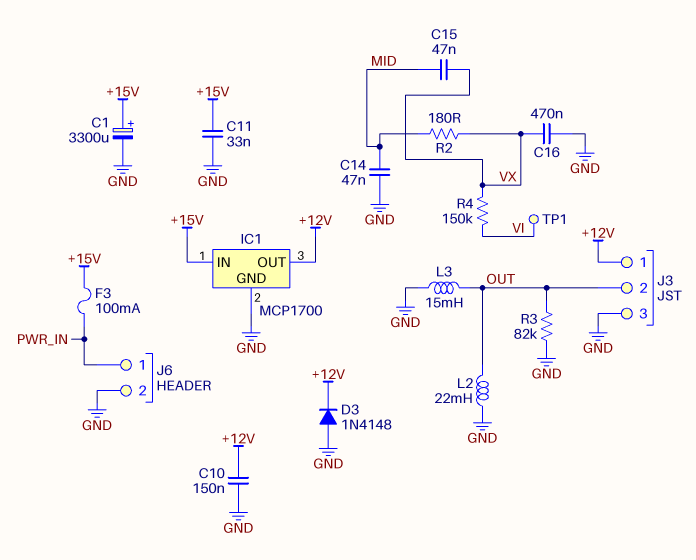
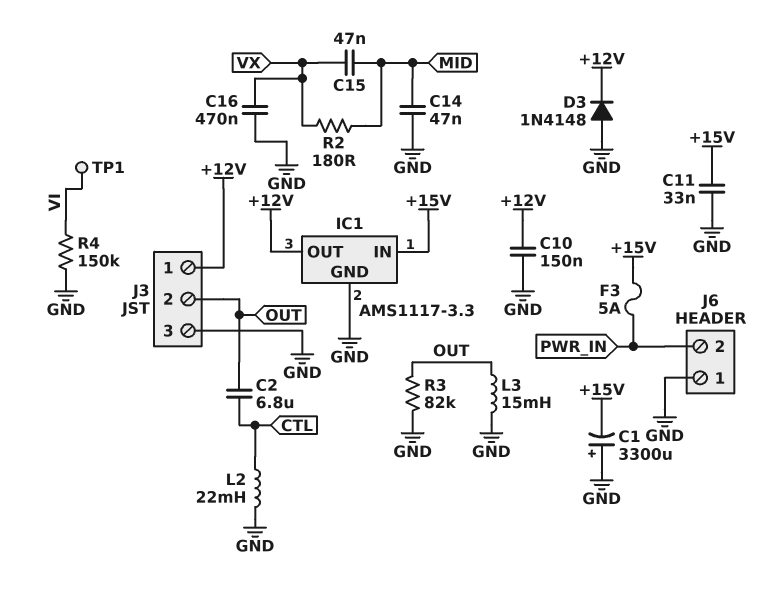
C1: 3300uF (plus +15V, minus GND) -> 3300uF (plus GND, minus +15V)
C2: none -> 6.8uF (CTL, OUT)
F3: 100mA (+15V, PWR_IN) -> 5A (+15V, PWR_IN)
IC1: MCP1700 -> AMS1117-3.3
J6 pin 1: PWR_IN -> GND
J6 pin 2: GND -> PWR_IN
L2: 22mH (GND, OUT) -> 22mH (CTL, GND)
R4: 150k (VI, VX) -> 150k (GND, VI)

